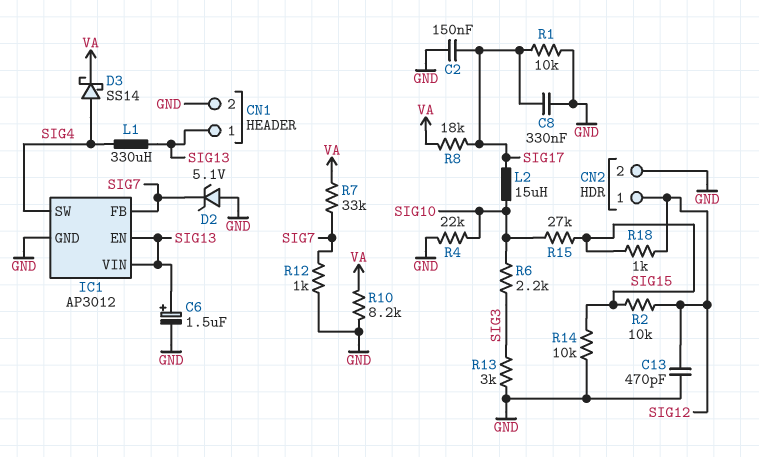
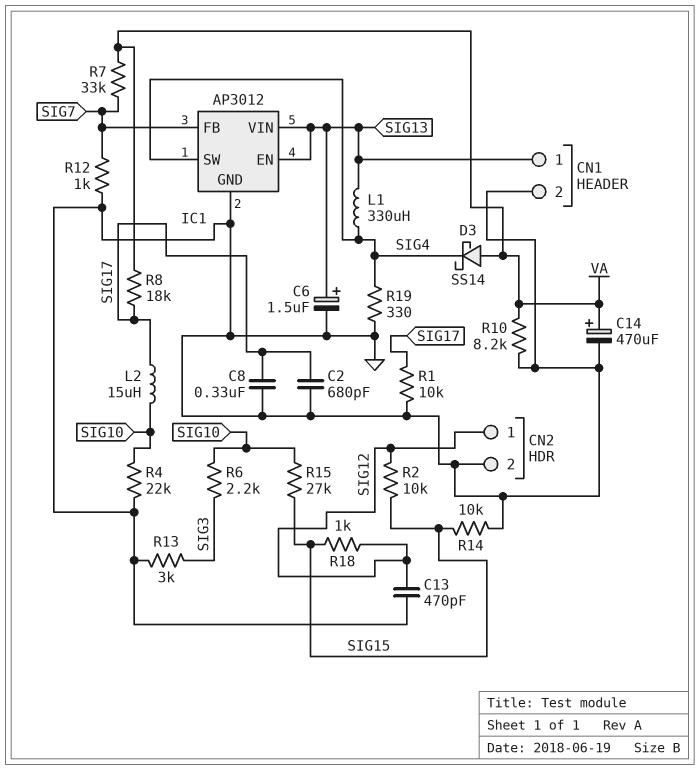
C2: 150nF (GND, SIG17) -> 680pF (GND, SIG17)
C14: none -> 470uF (plus VA, minus GND)
D2: zener 5.1V (A GND, K SIG7) -> none
D3: schottky SS14 (A SIG4, K VA) -> schottky SS14 (A VA, K SIG4)
R19: none -> 330 (GND, SIG4)

